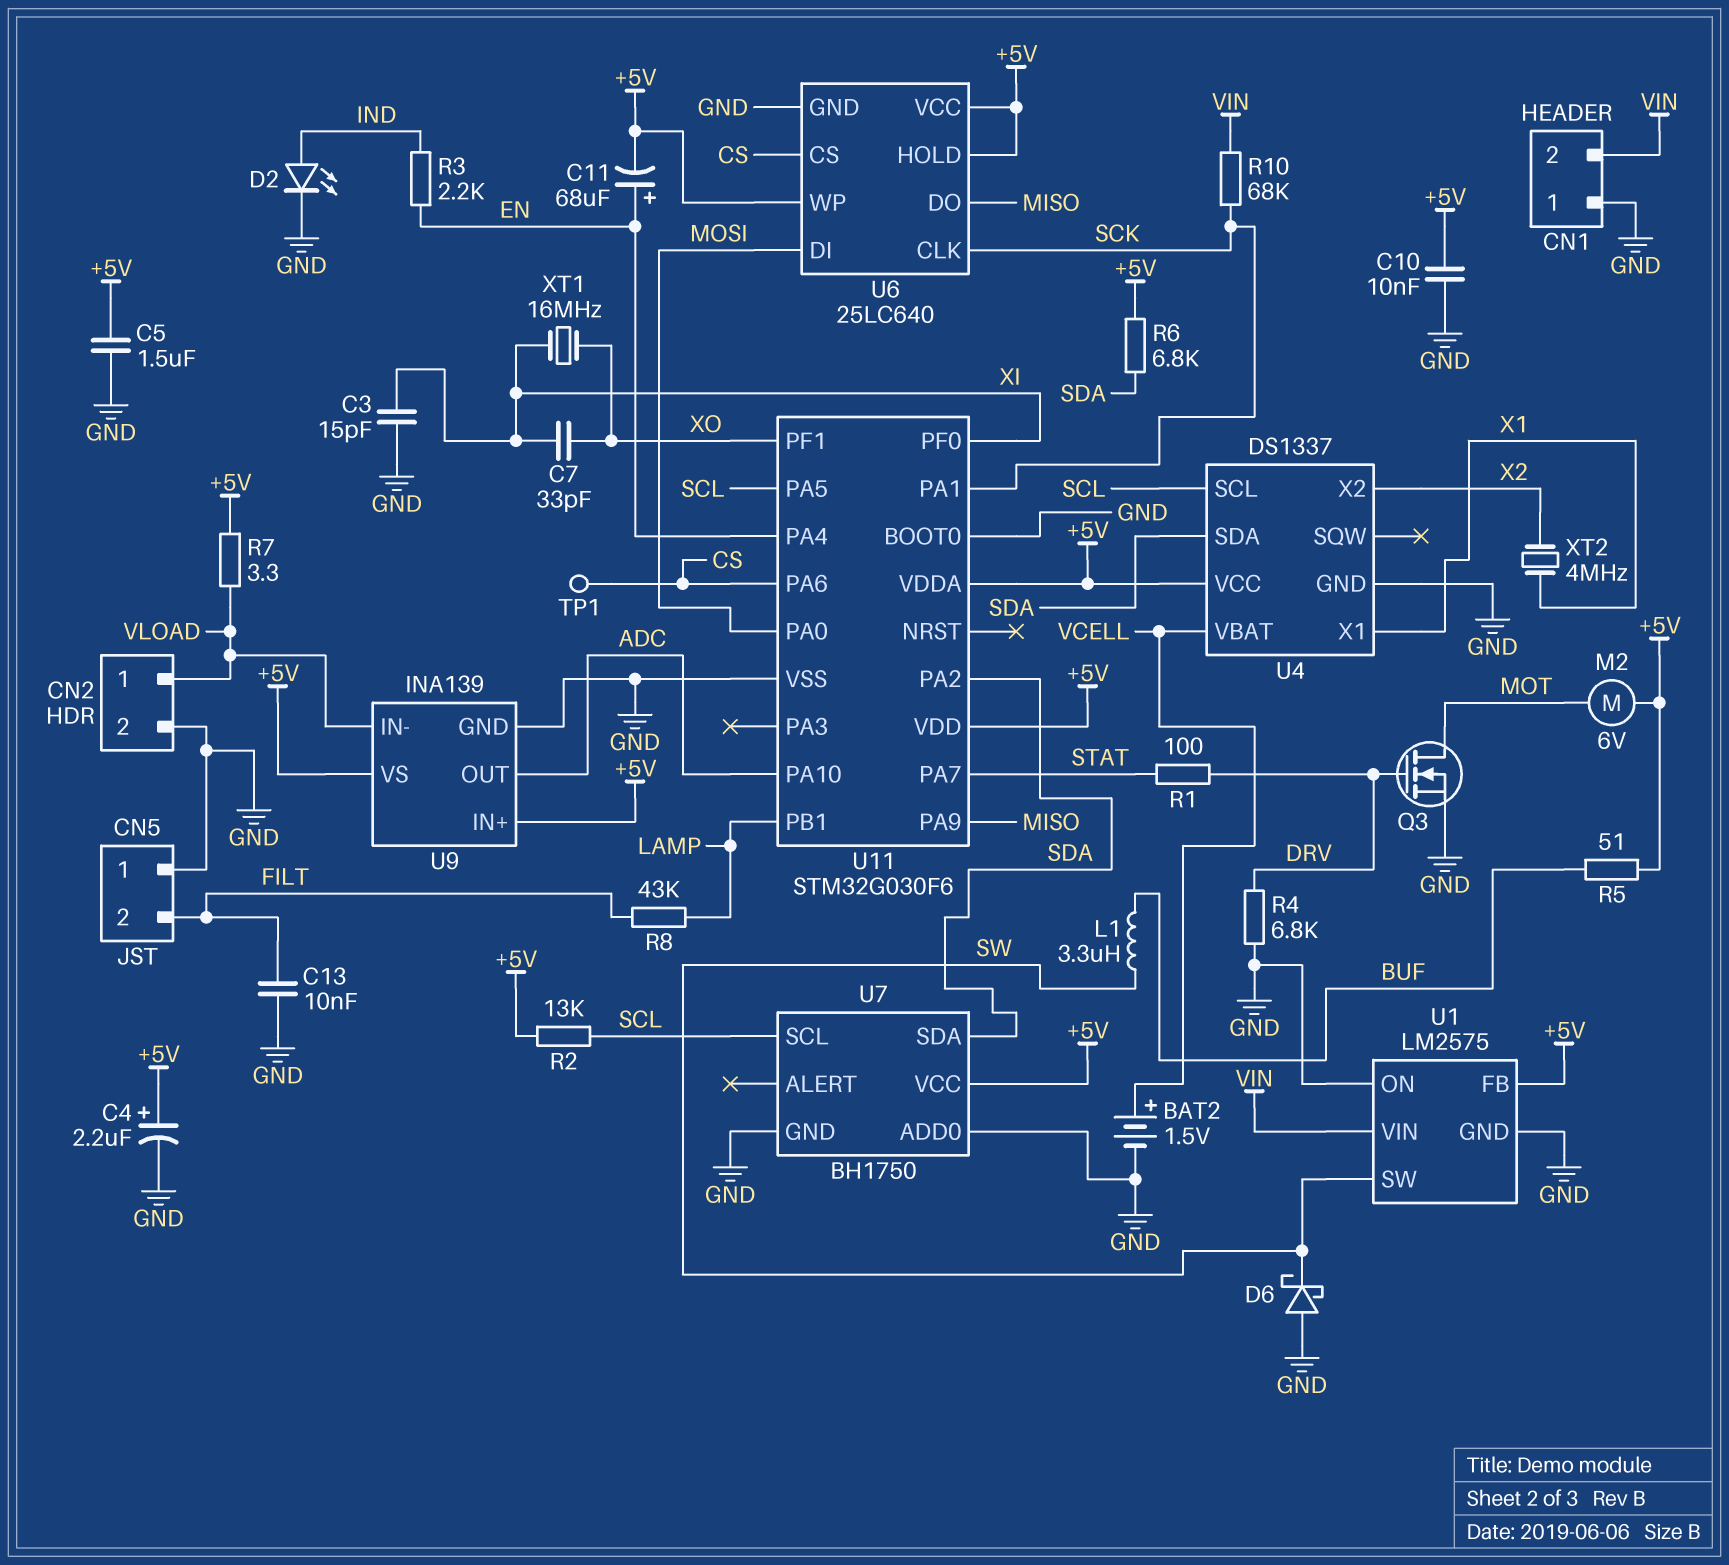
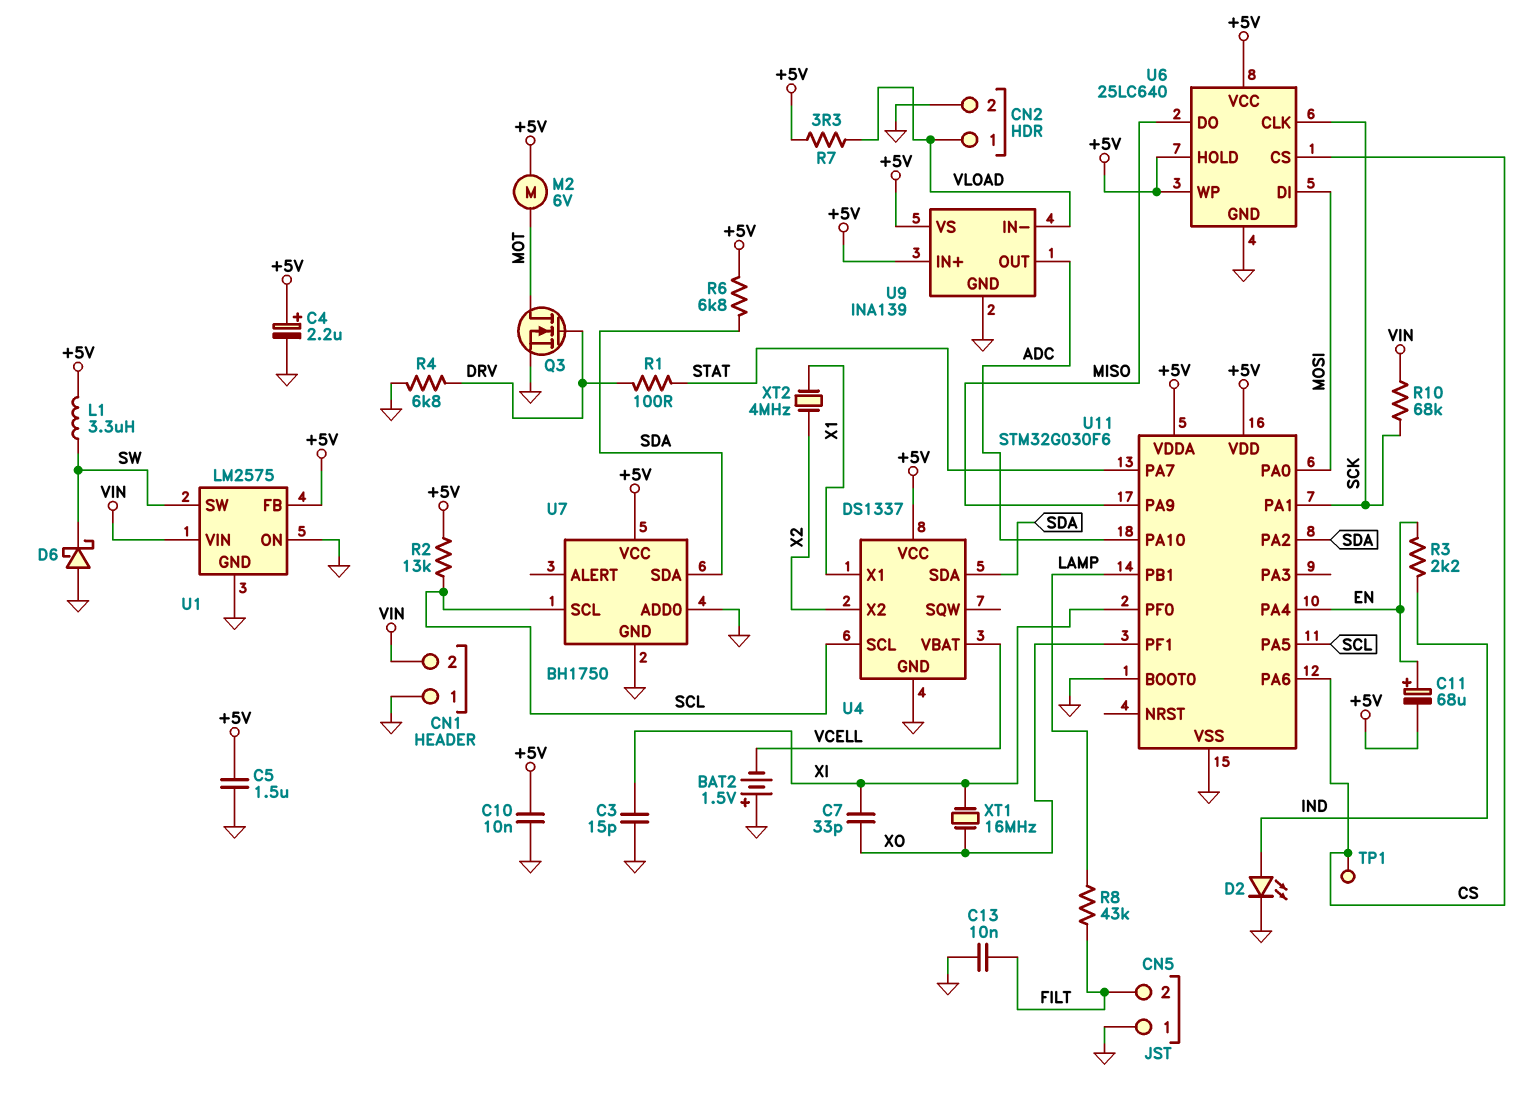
BAT2: 1.5V (plus VCELL, minus GND) -> 1.5V (plus GND, minus VCELL)
L1: 3.3uH (BUF, SW) -> 3.3uH (+5V, SW)
R5: 51 (+5V, BUF) -> none

